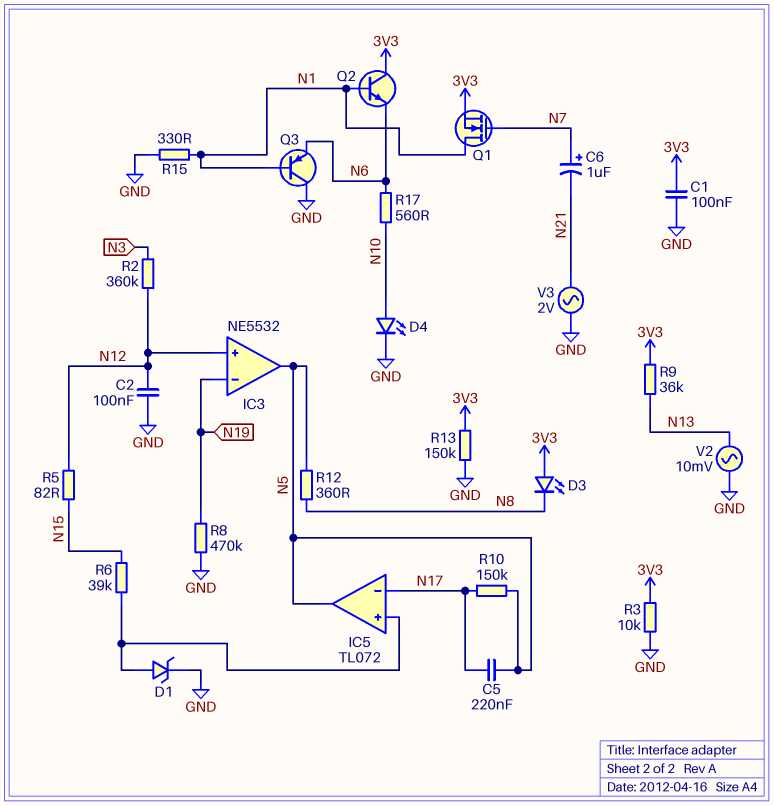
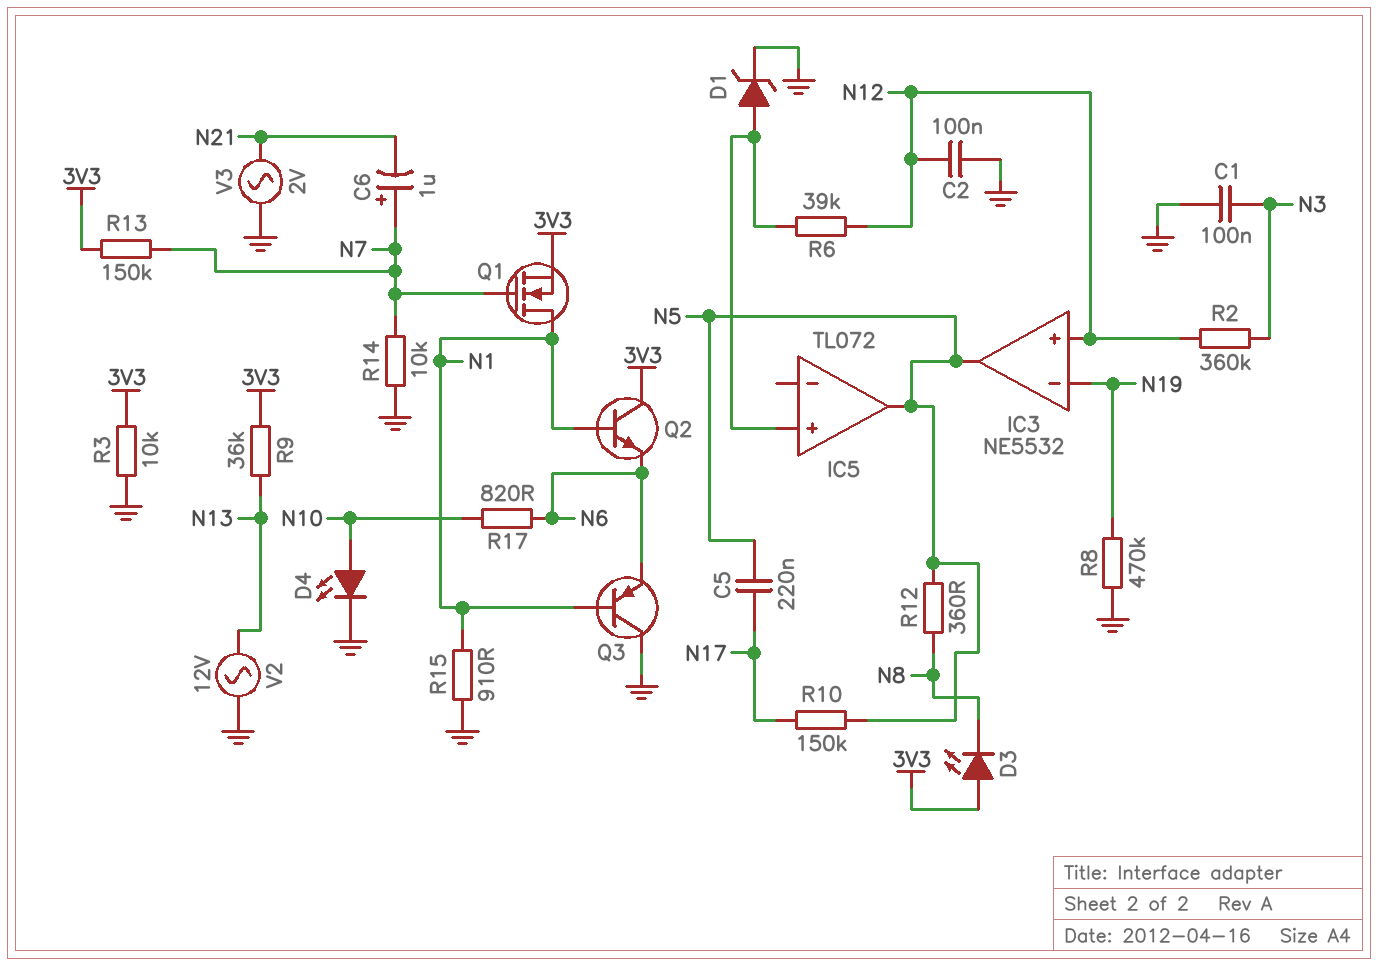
C1: 100nF (3V3, GND) -> 100nF (GND, N3)
IC5 pin in-: N17 -> none
R5: 82 (N12, N15) -> none
R6: 39k (IC5/in+, N15) -> 39k (IC5/in+, N12)
R13: 150k (3V3, GND) -> 150k (3V3, N7)
R14: none -> 10k (GND, N7)
R15: 330 (GND, N1) -> 910 (GND, N1)
R17: 560 (N6, N10) -> 820 (N6, N10)
V2: AC 10mV (GND, N13) -> AC 12V (GND, N13)

